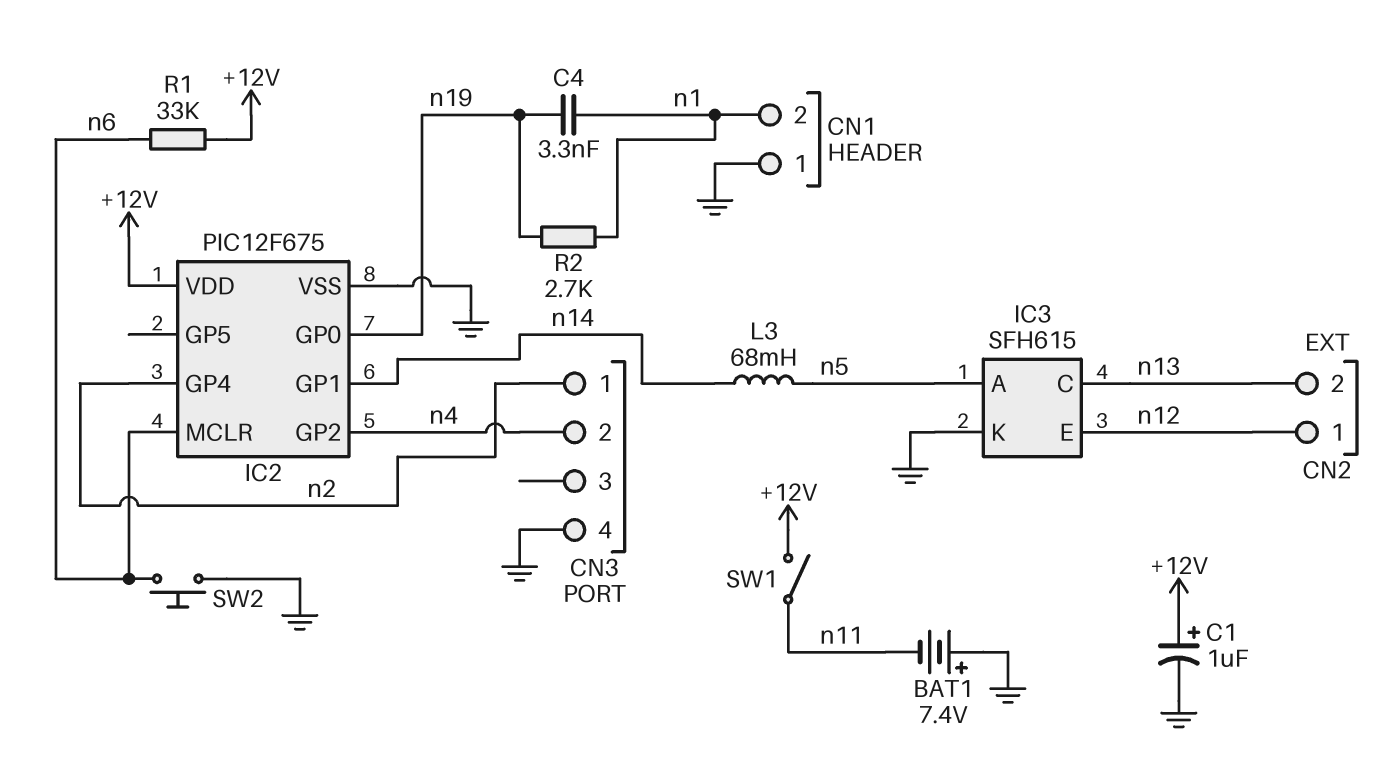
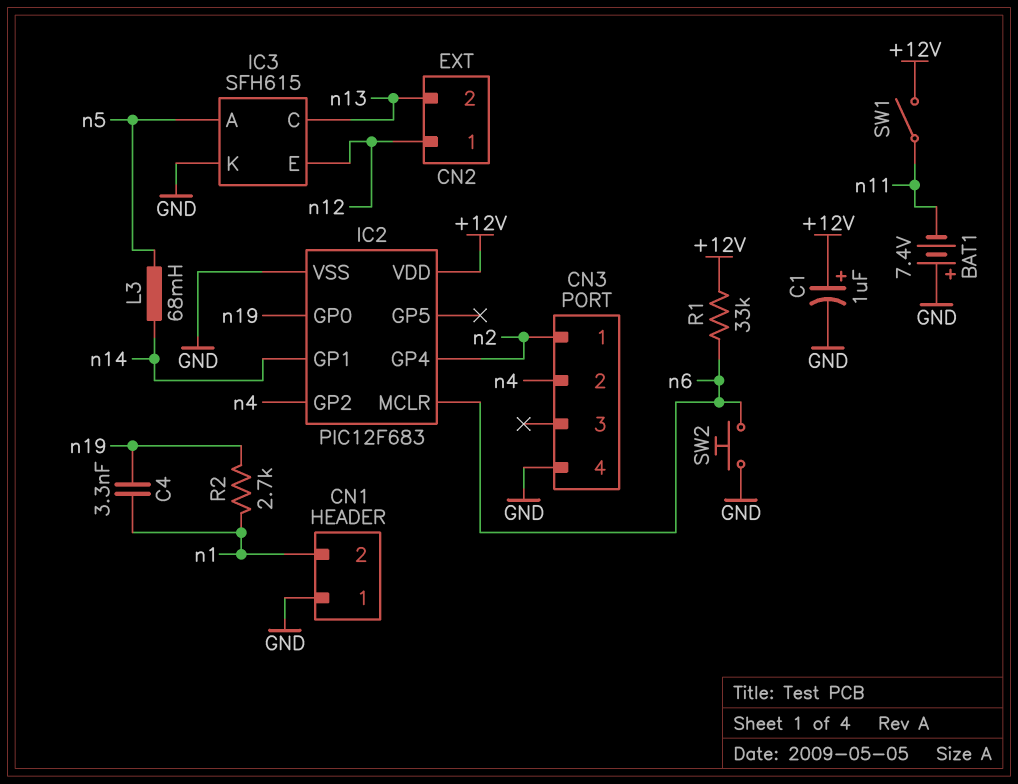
IC2: PIC12F675 -> PIC12F683

